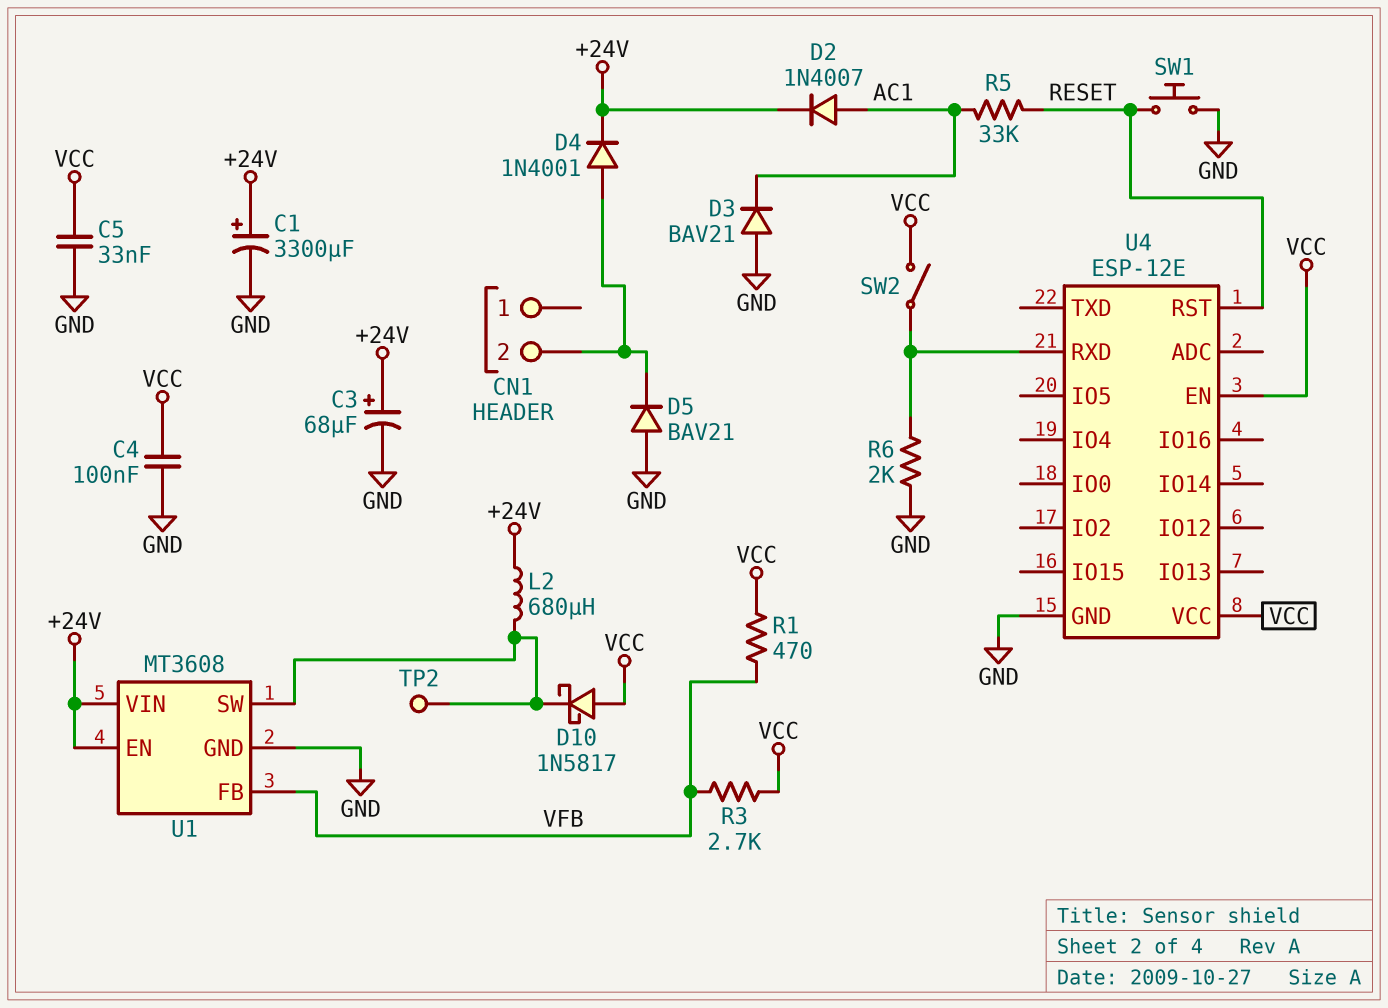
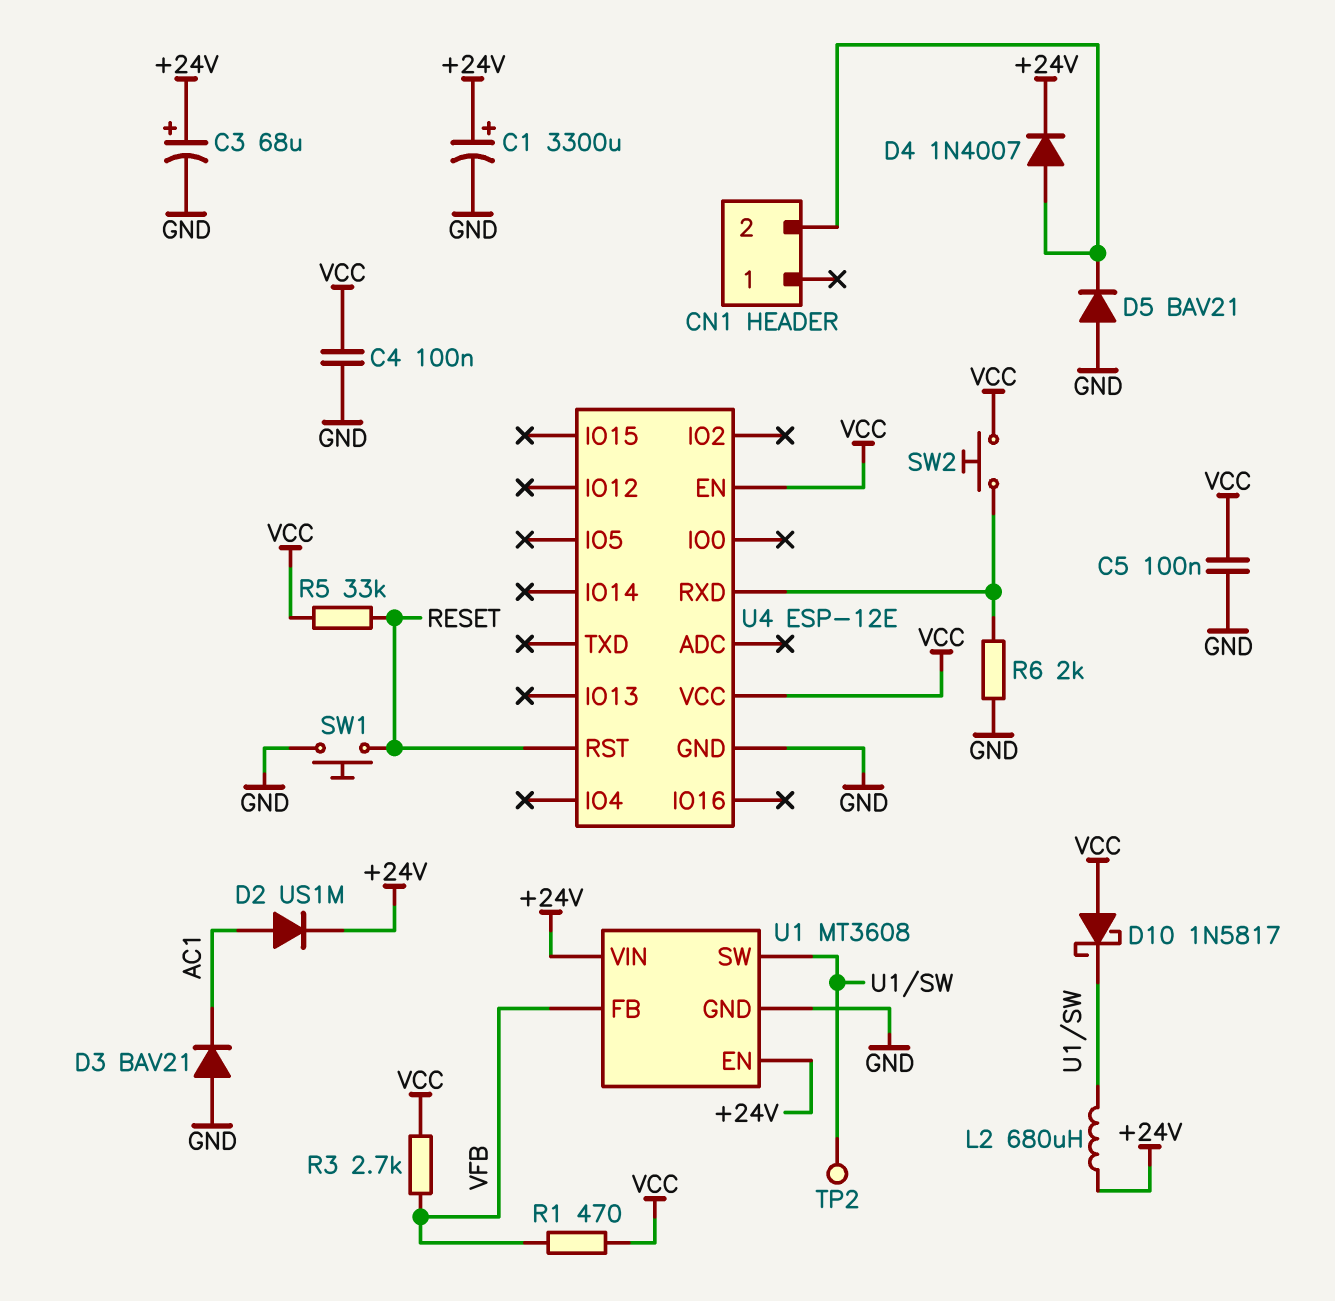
C5: 33nF (GND, VCC) -> 100nF (GND, VCC)
D2: diode 1N4007 (A AC1, K +24V) -> diode US1M (A AC1, K +24V)
D4: diode 1N4001 (A CN1/2, K +24V) -> diode 1N4007 (A CN1/2, K +24V)
R5: 33k (AC1, RESET) -> 33k (RESET, VCC)
SW2: switch (U4/RXD, VCC) -> button (U4/RXD, VCC)

